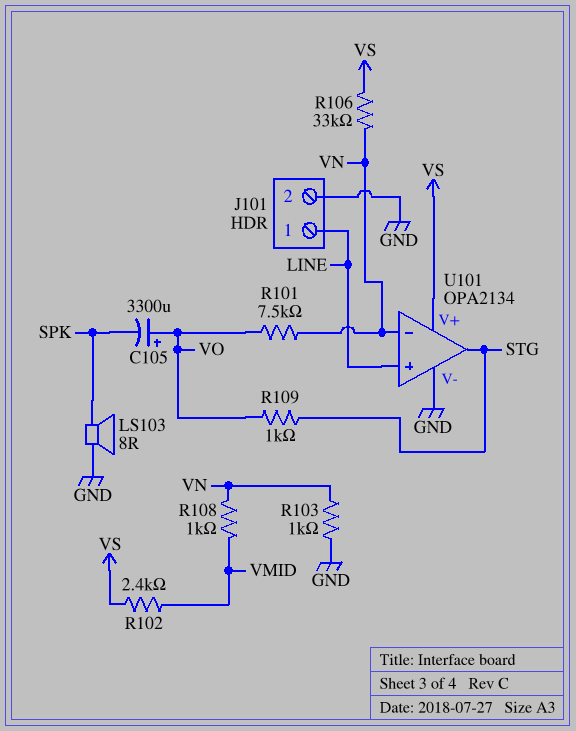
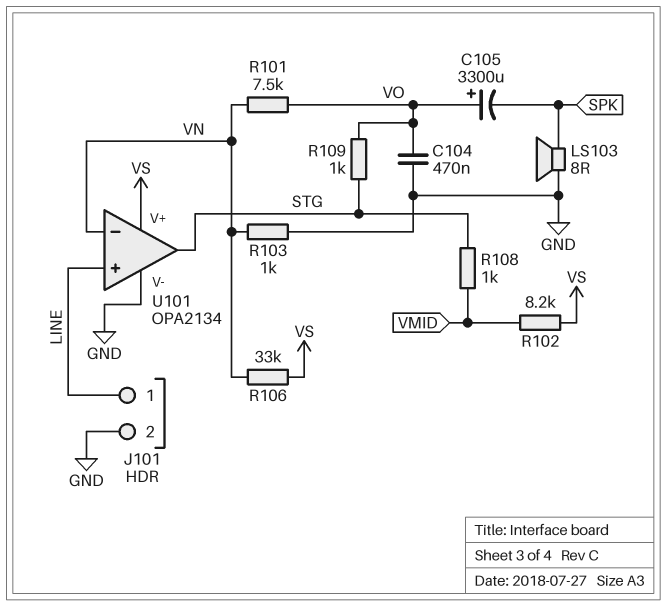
C104: none -> 470nF (GND, VO)
R102: 2.4k (VMID, VS) -> 8.2k (VMID, VS)
R108: 1k (VMID, VN) -> 1k (STG, VMID)

